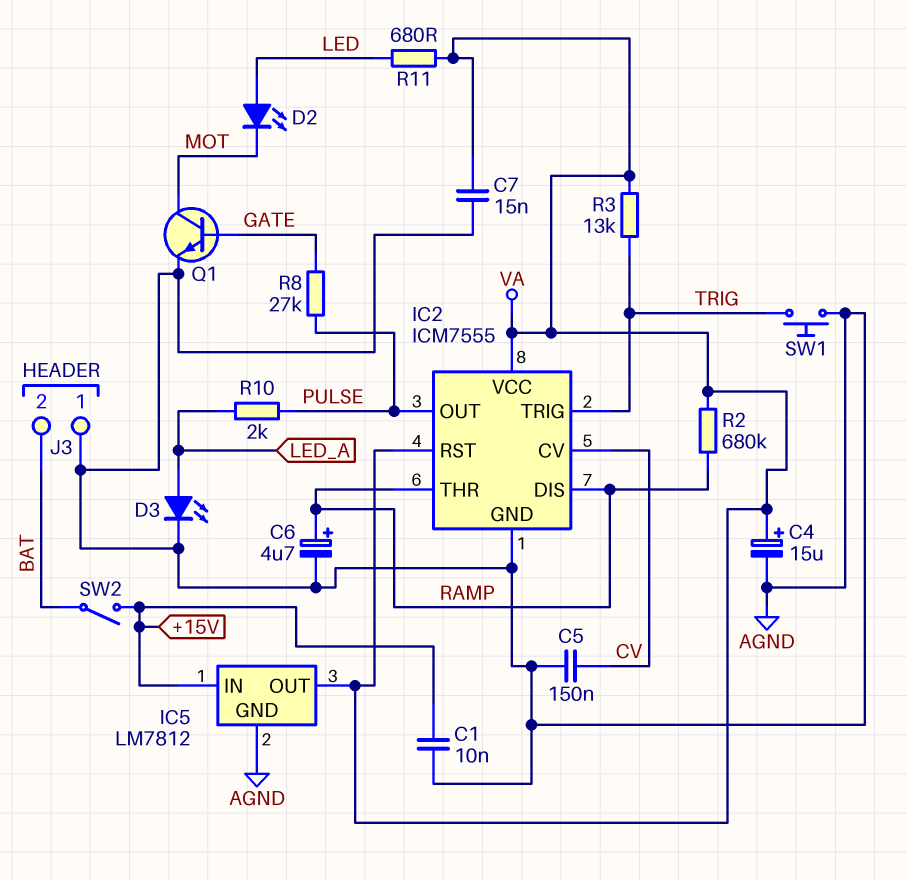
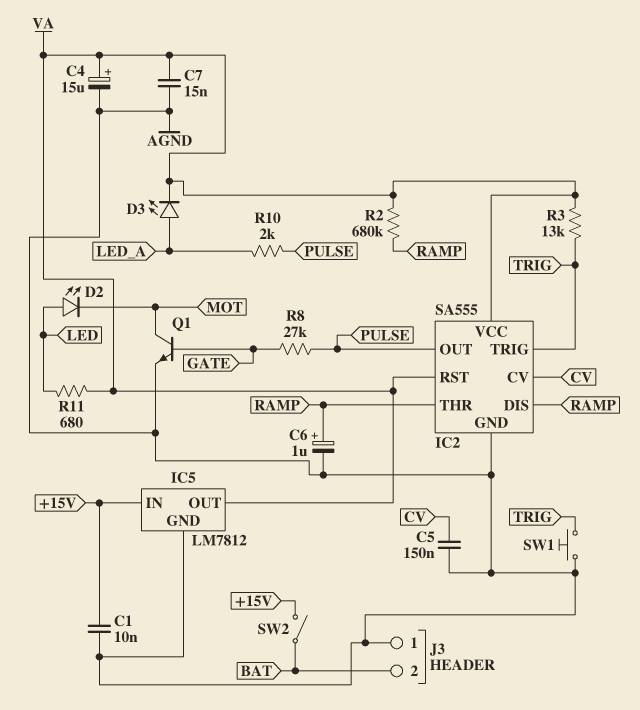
C6: 4.7uF (plus RAMP, minus AGND) -> 1uF (plus RAMP, minus AGND)
D3: LED (A LED_A, K AGND) -> LED (A LED_A, K VA)
IC2: ICM7555 -> SA555

